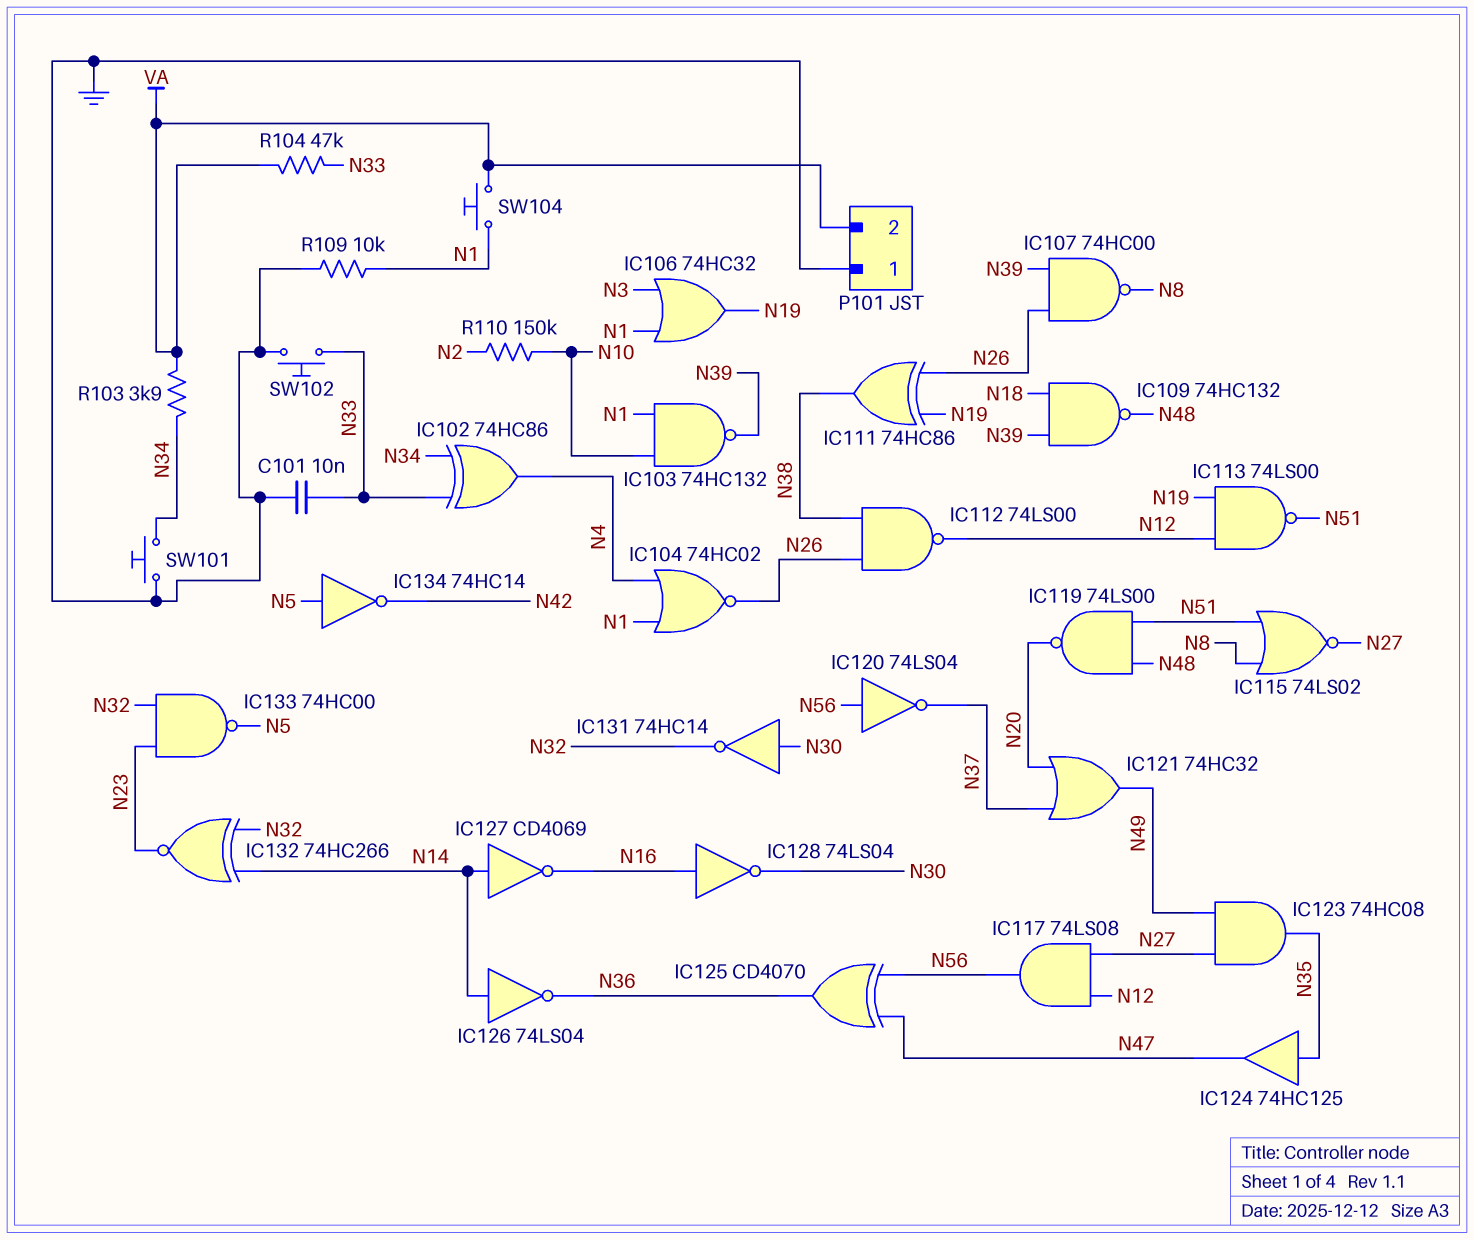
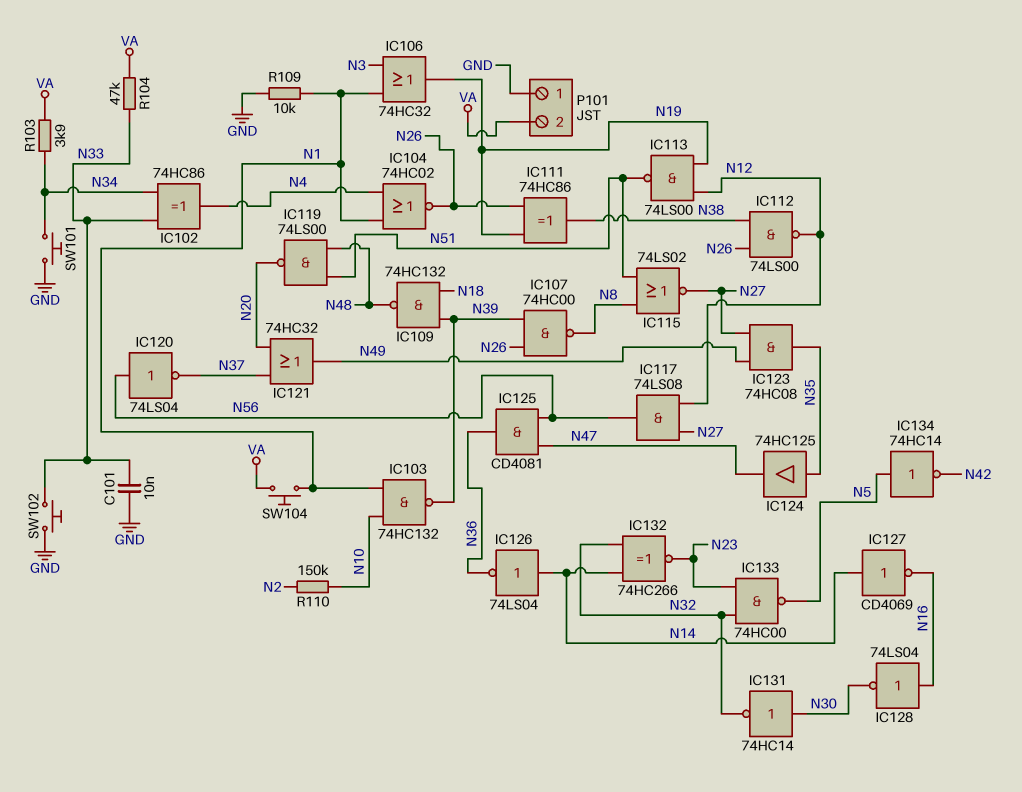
IC125: XOR CD4070 (in N47, in N56, out N36) -> AND CD4081 (in N47, in N56, out N36)

